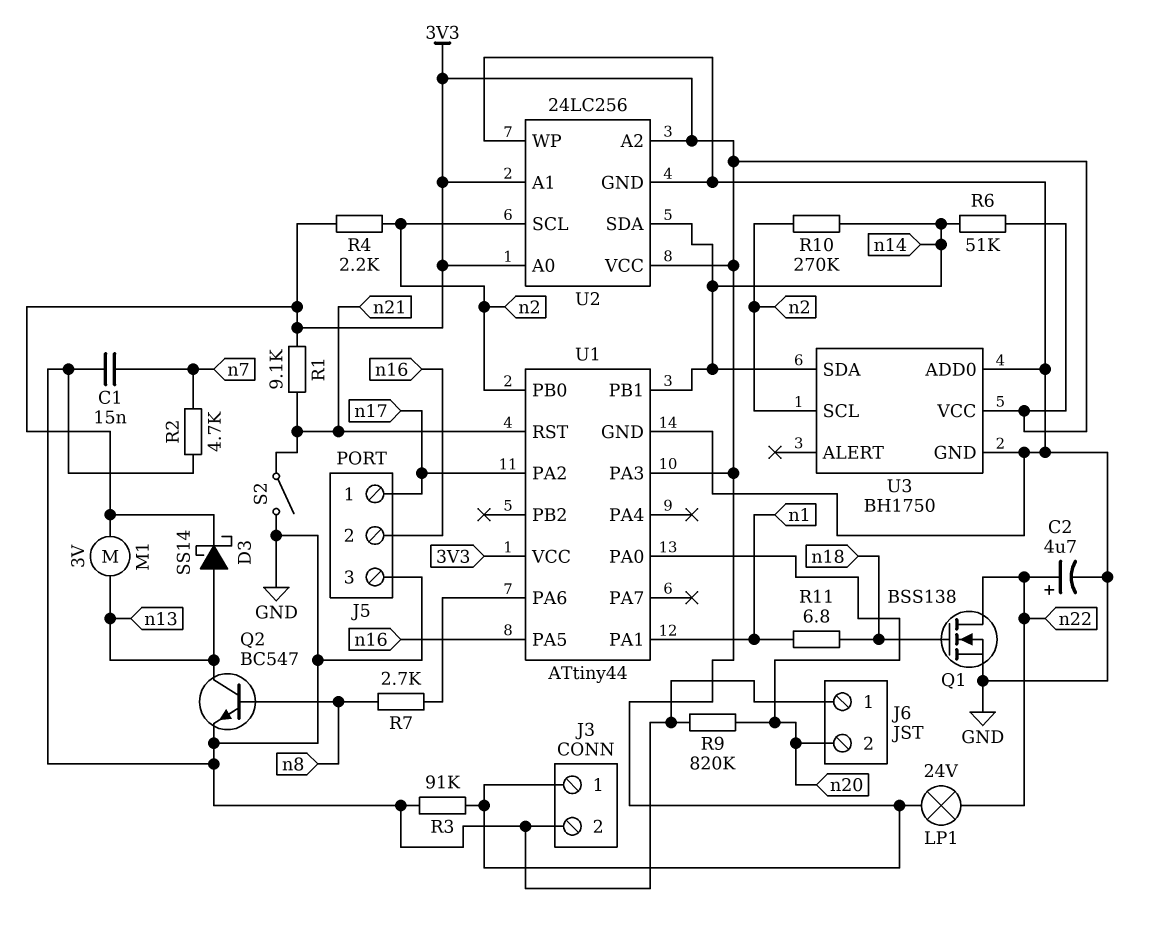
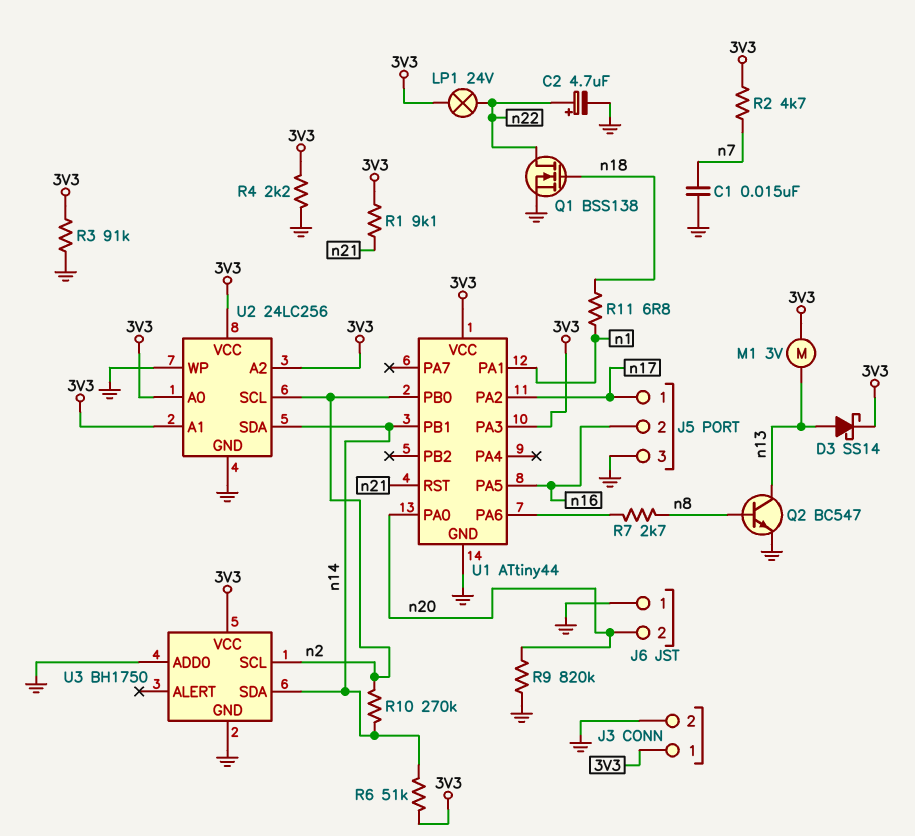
R2: 4.7k (GND, n7) -> 4.7k (3V3, n7)
R4: 2.2k (3V3, n2) -> 2.2k (3V3, GND)
S2: switch (GND, n21) -> none

